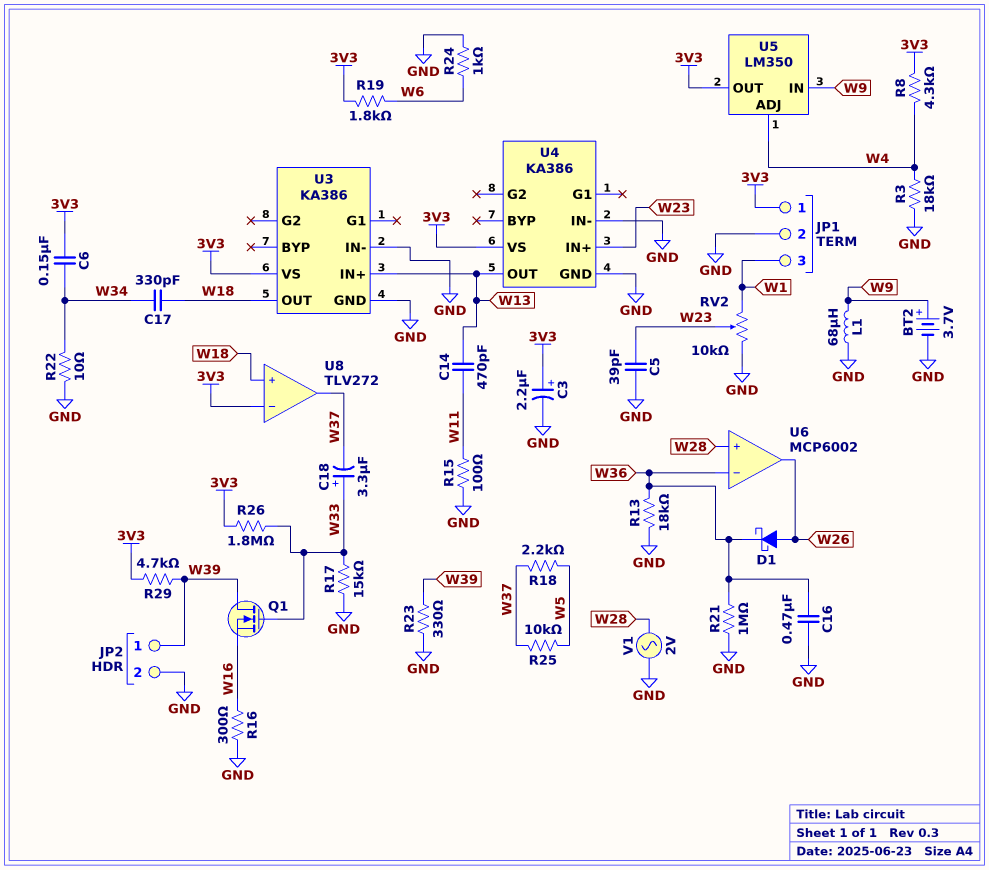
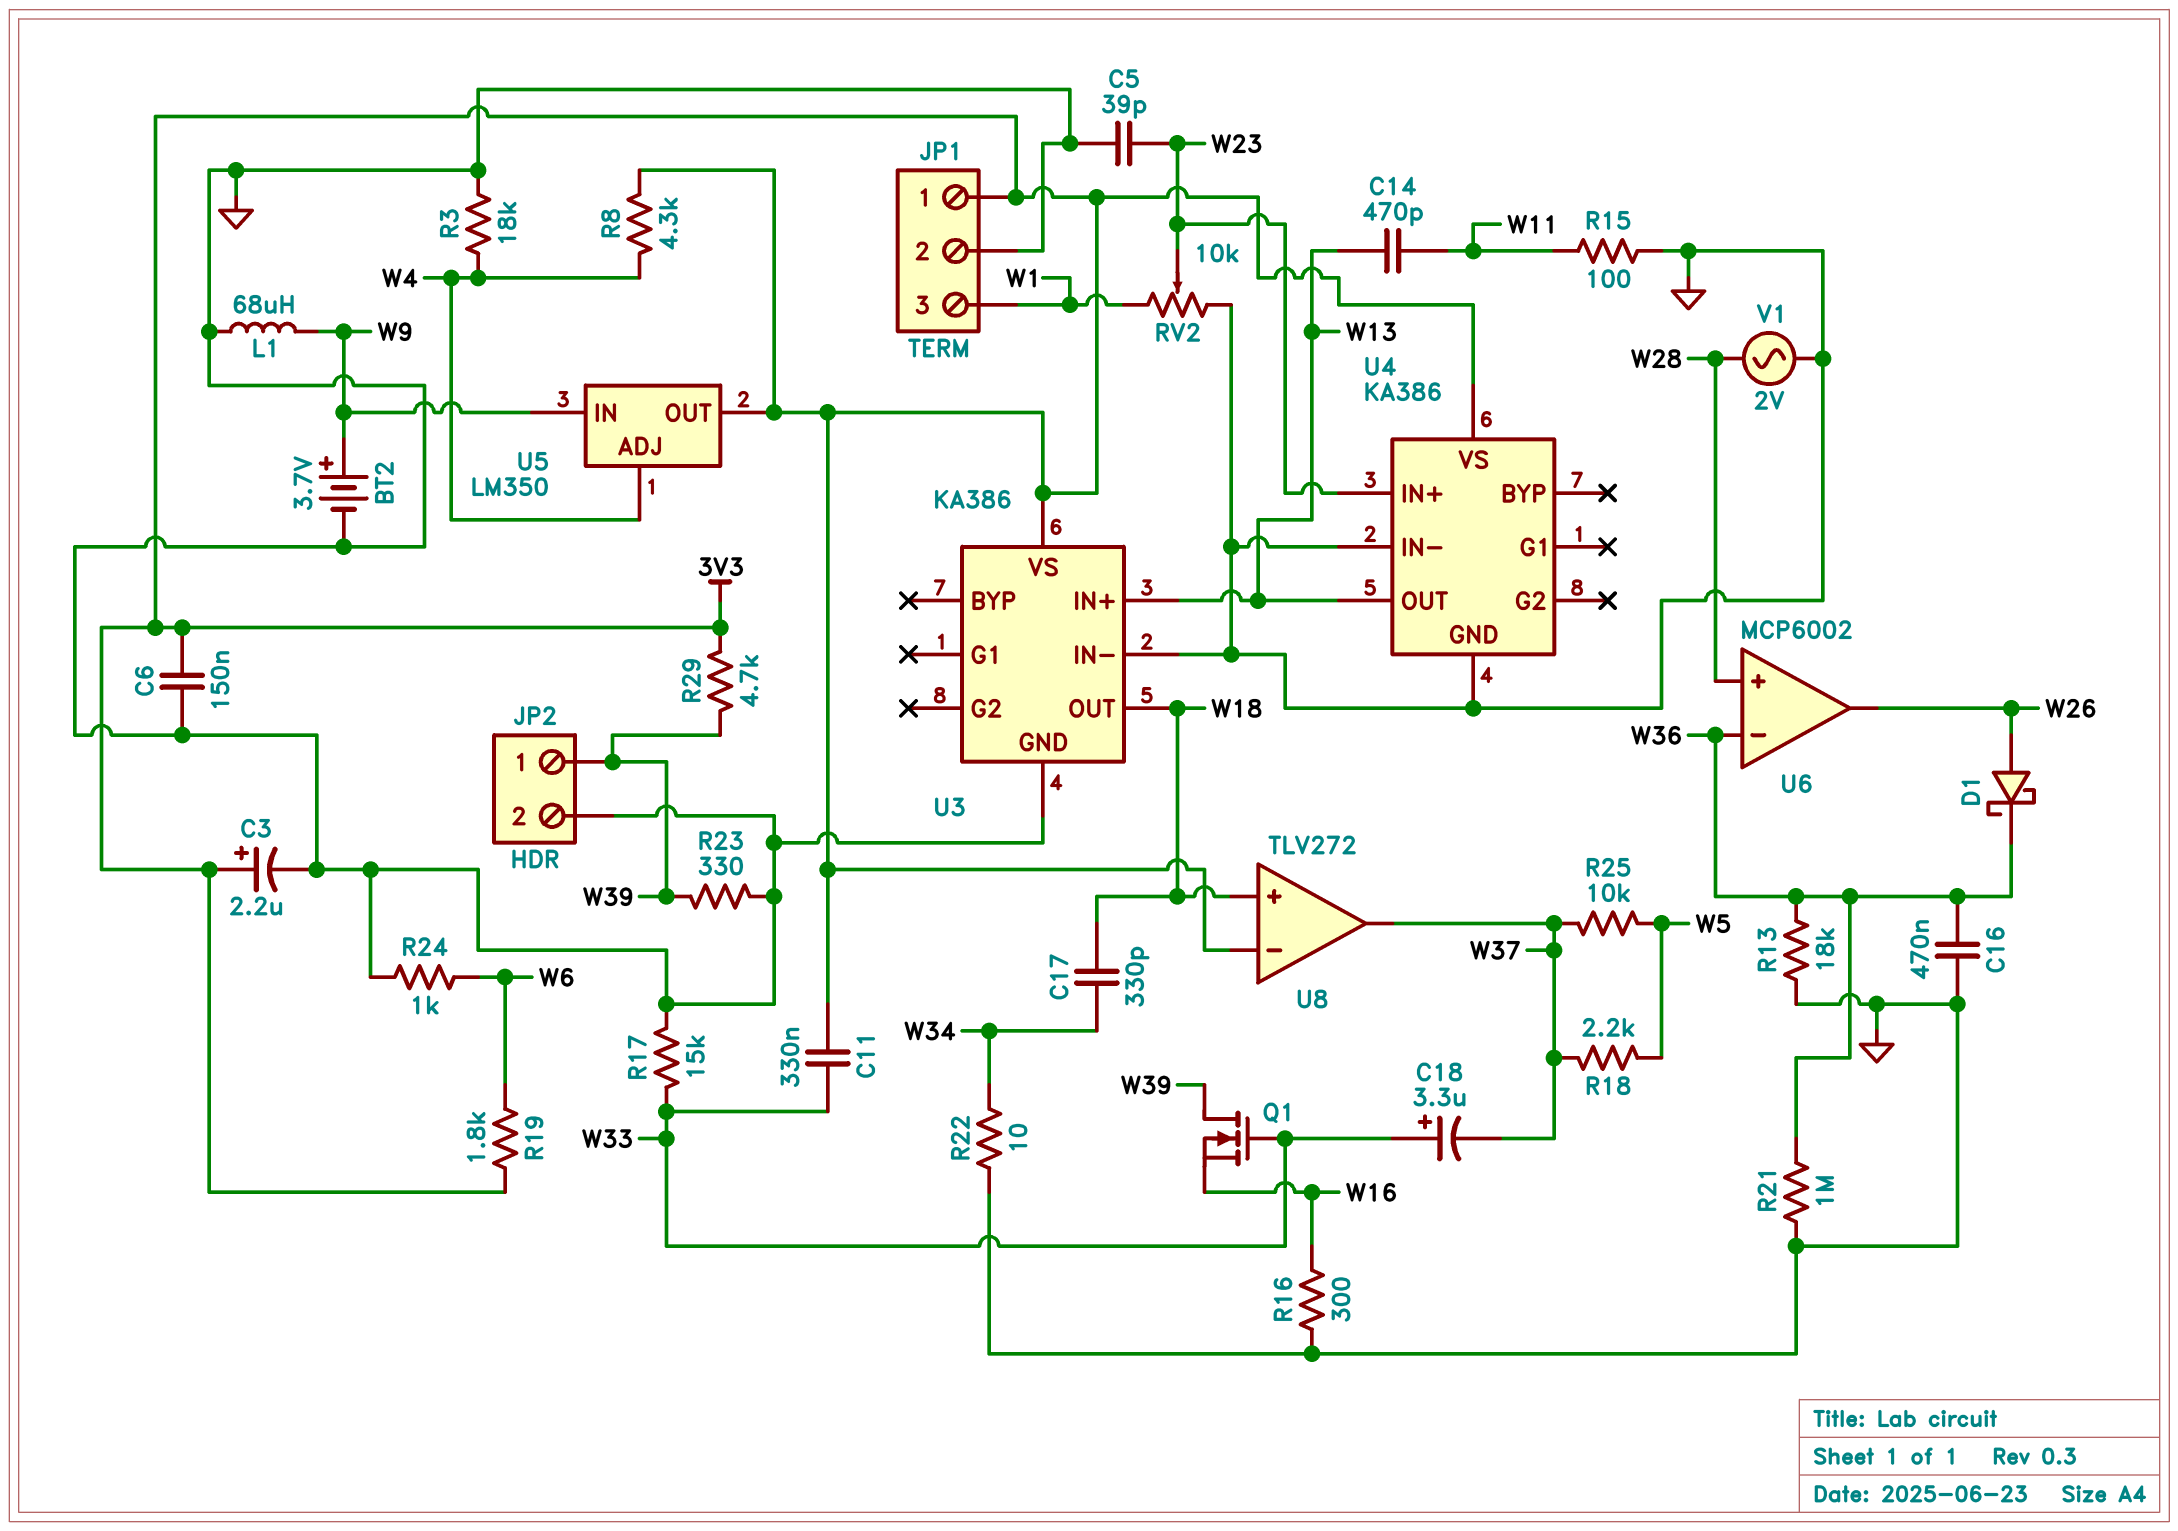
C6: 150nF (3V3, W34) -> 150nF (3V3, GND)
C11: none -> 330nF (3V3, W33)
R26: 1.8M (3V3, W33) -> none

